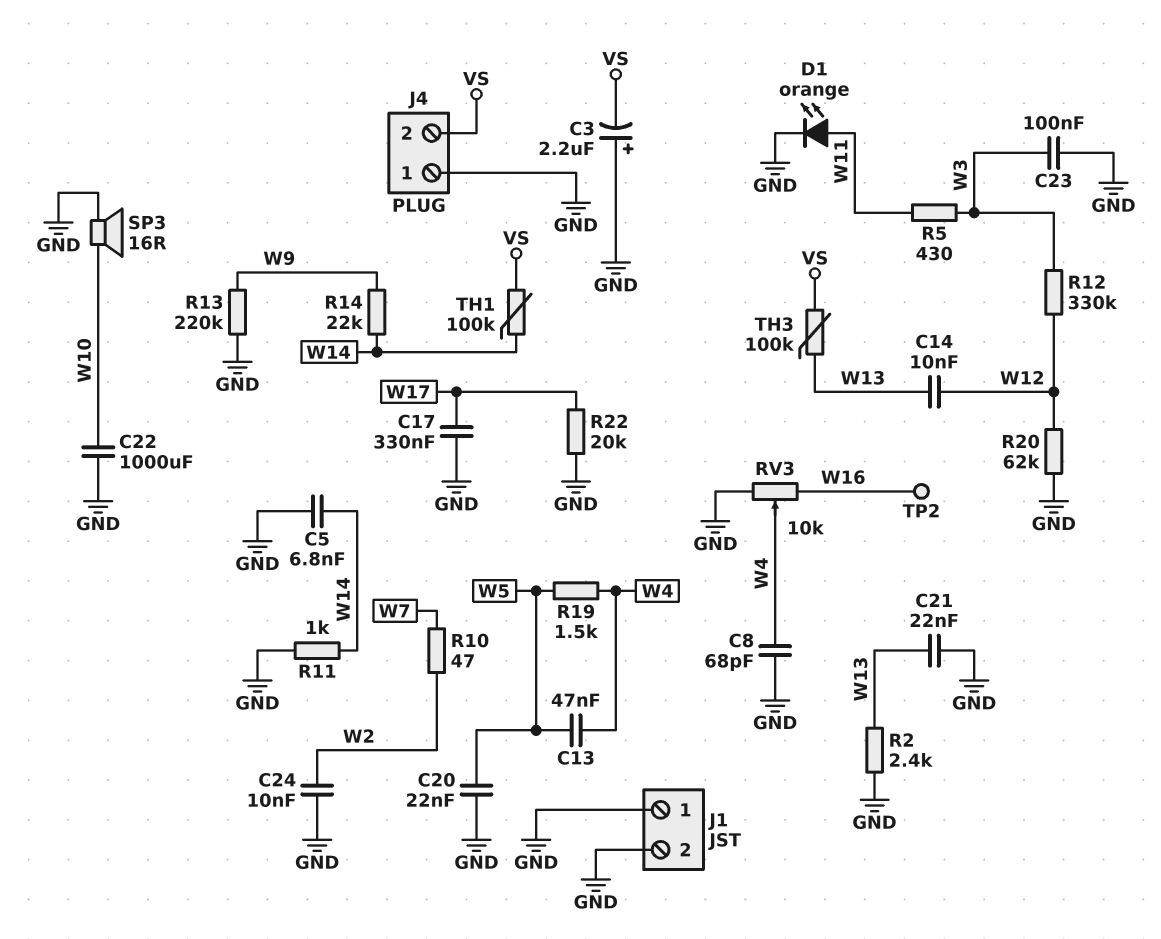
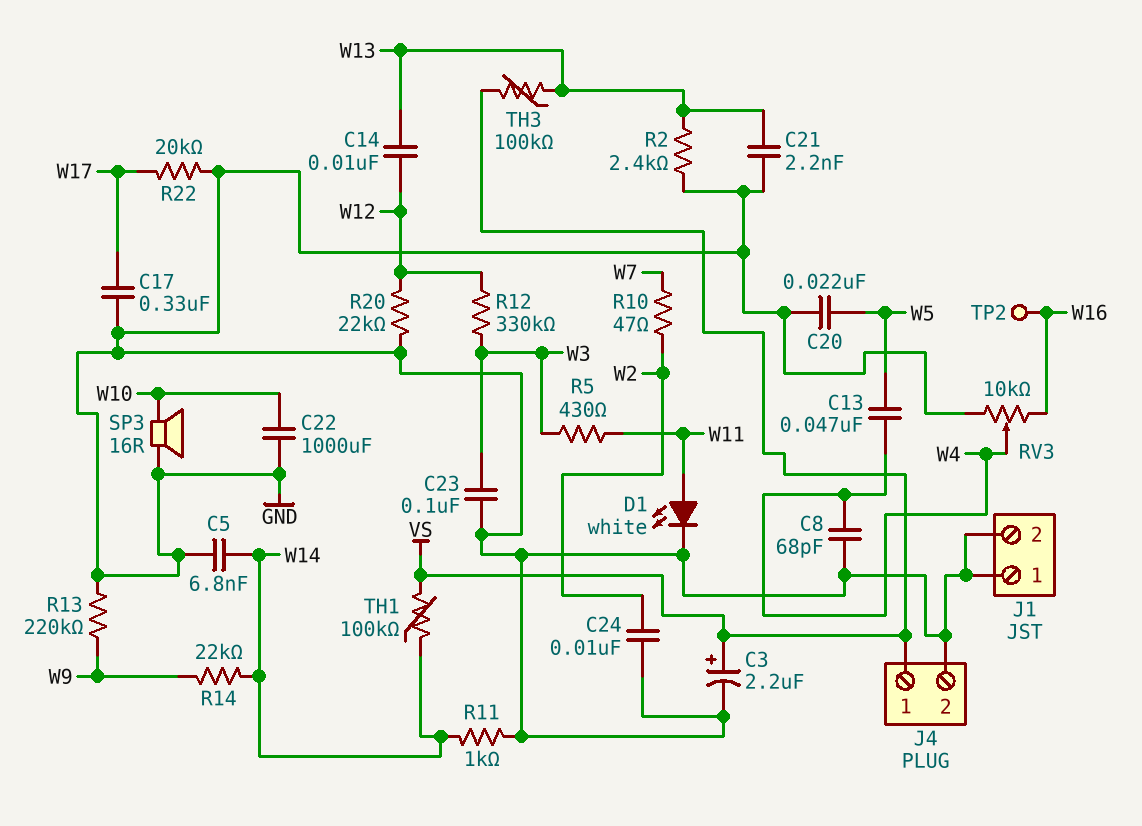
C3: 2.2uF (plus GND, minus VS) -> 2.2uF (plus VS, minus GND)
C21: 22nF (GND, W13) -> 2.2nF (GND, W13)
D1: LED orange (A W11, K GND) -> LED white (A W11, K GND)
J4 pin 1: GND -> VS
J4 pin 2: VS -> GND
R19: 1.5k (W4, W5) -> none
R20: 62k (GND, W12) -> 22k (GND, W12)

